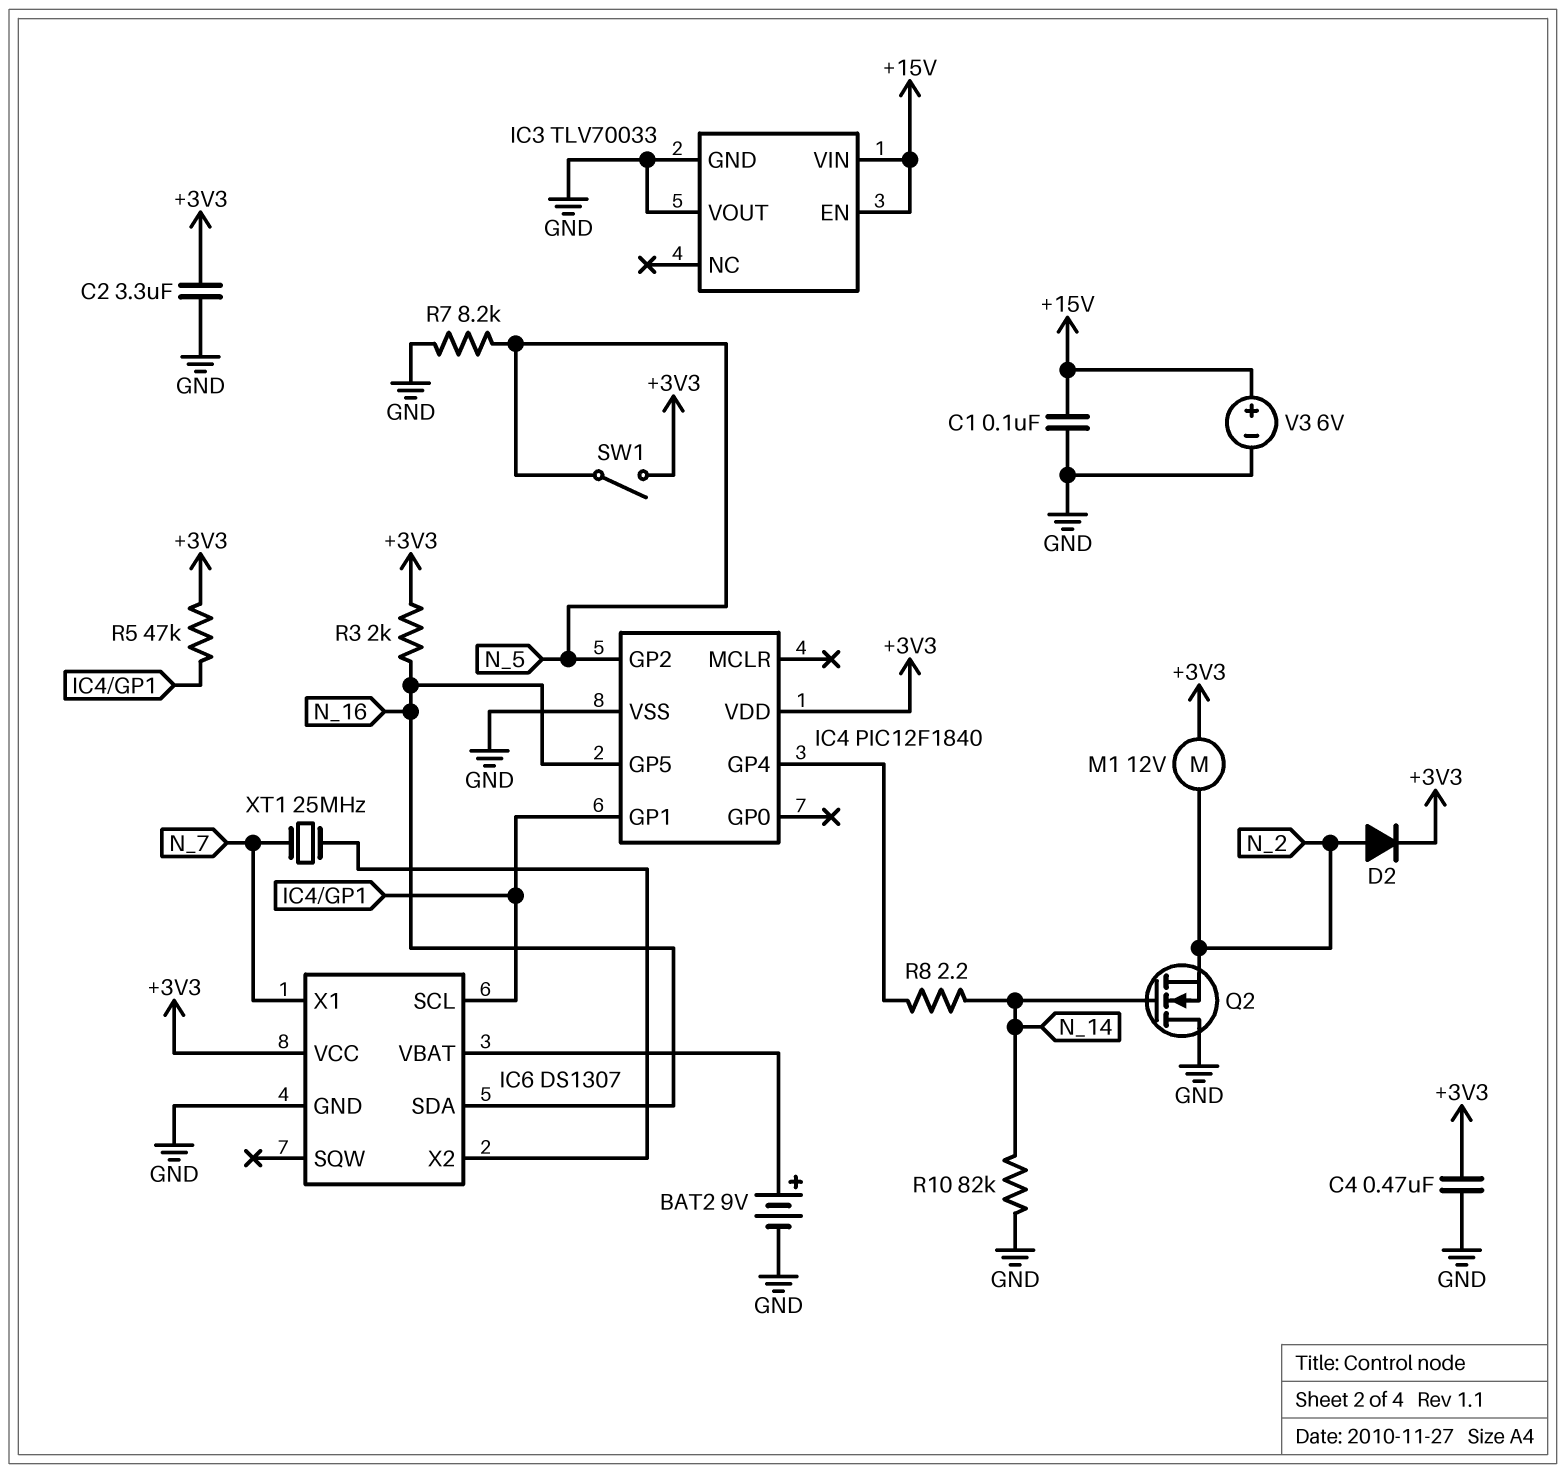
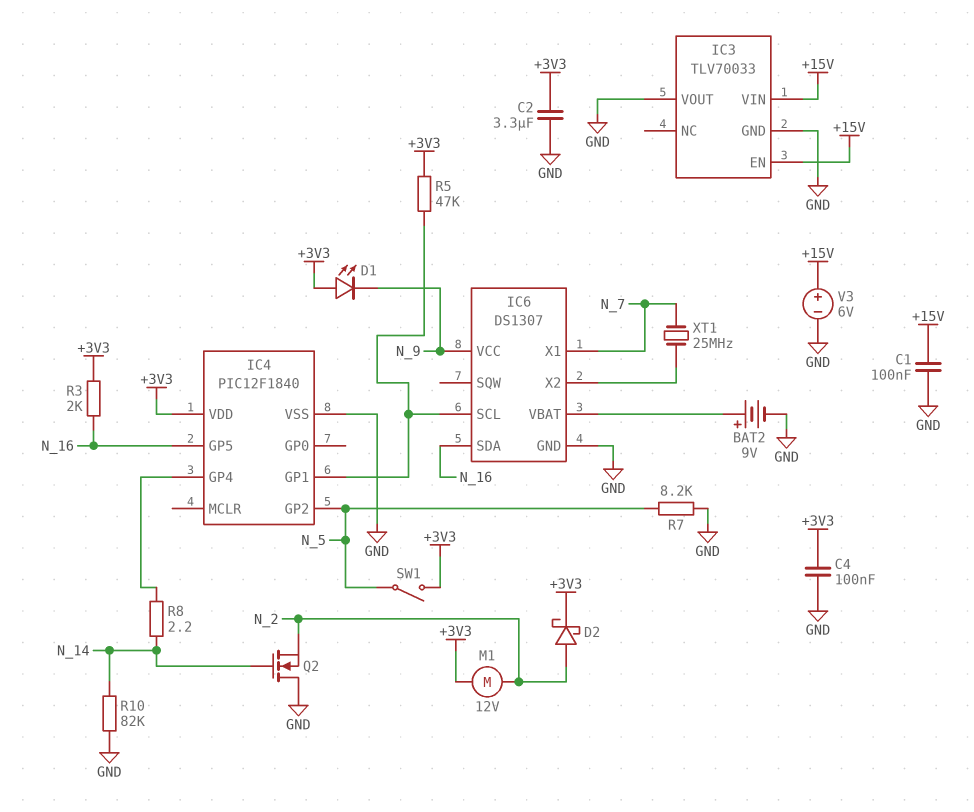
C4: 470nF (+3V3, GND) -> 100nF (+3V3, GND)
D1: none -> LED (A +3V3, K N_9)
D2: diode (A N_2, K +3V3) -> schottky (A N_2, K +3V3)
IC6 pin VCC: +3V3 -> N_9

